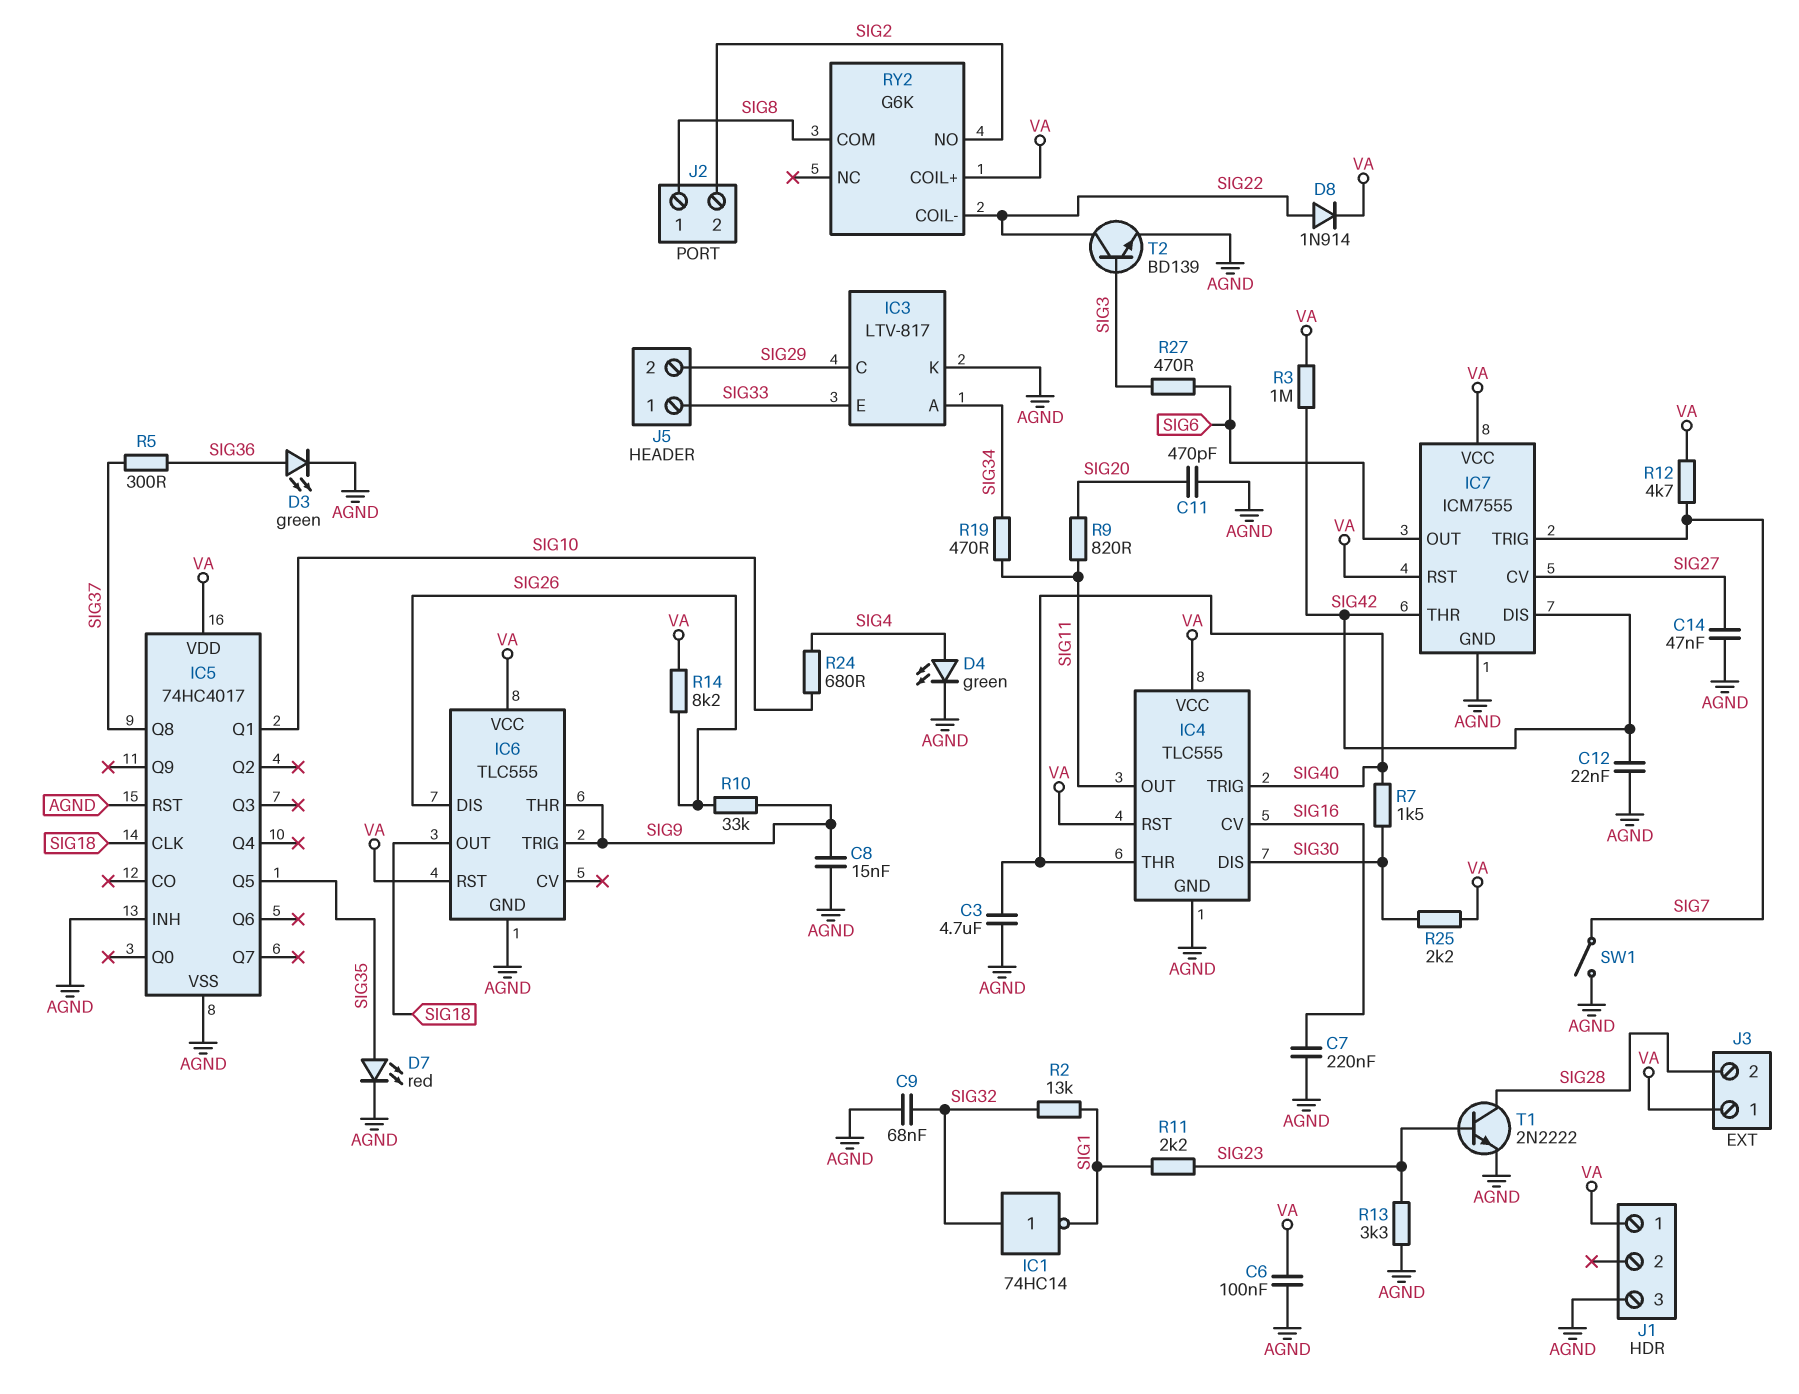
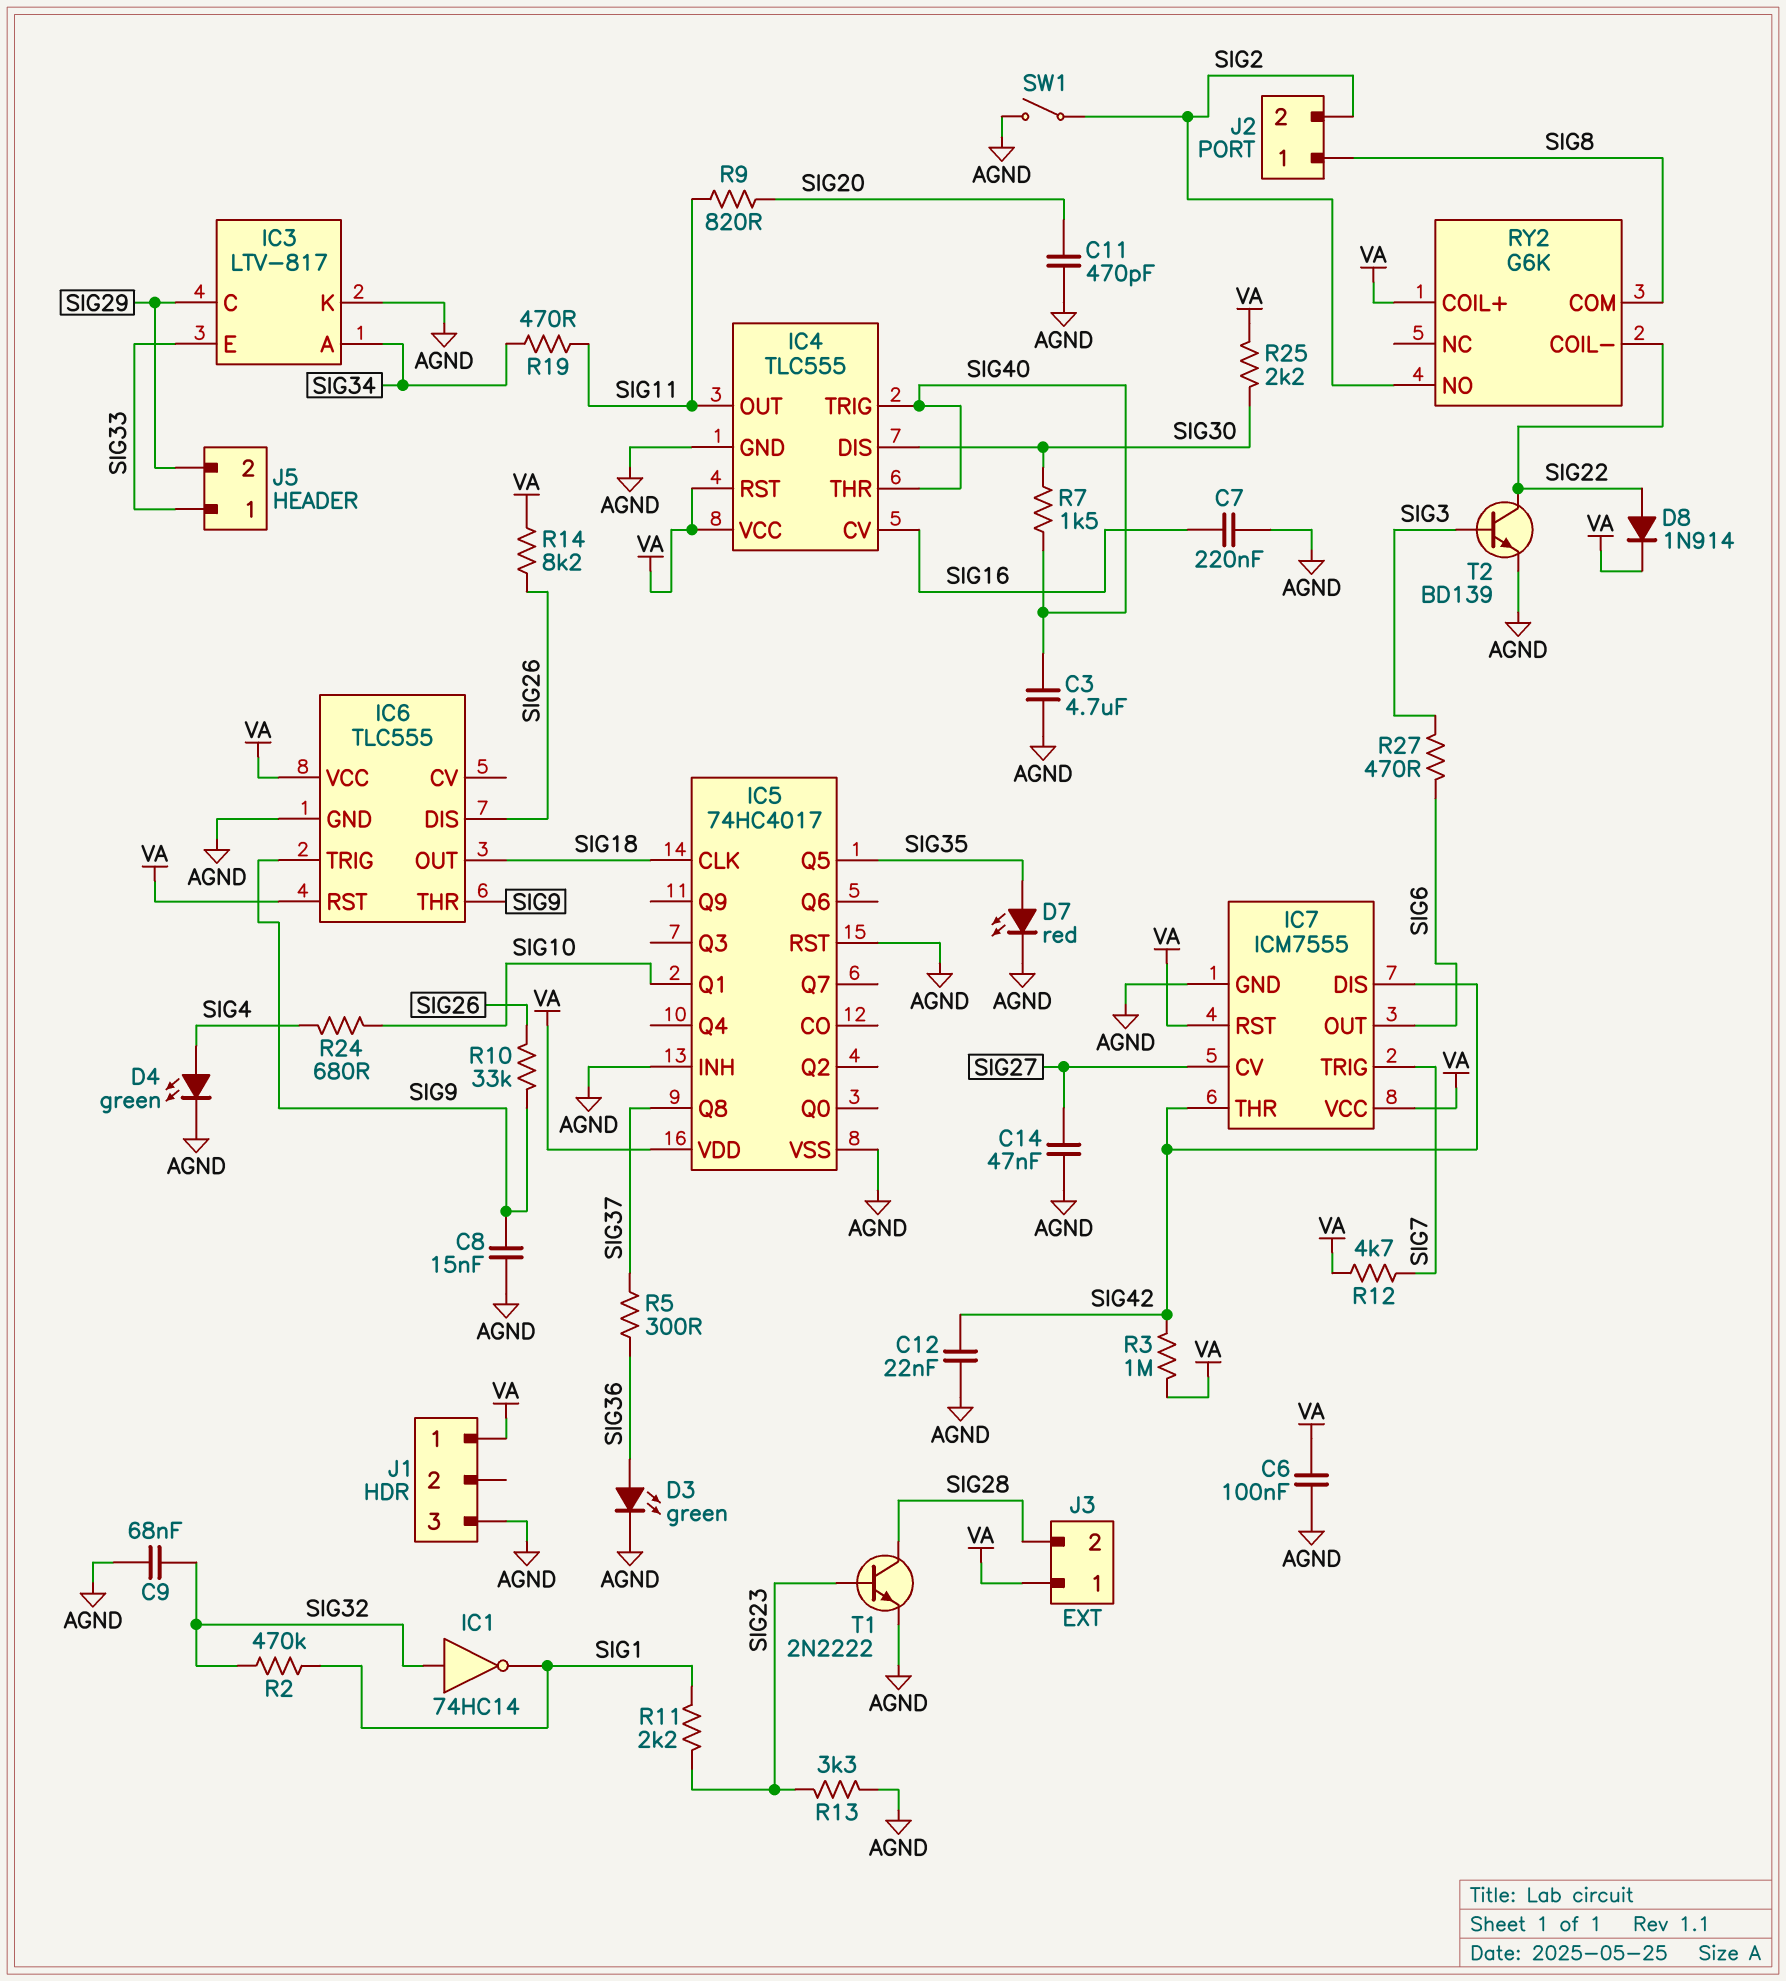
R2: 13k (SIG1, SIG32) -> 470k (SIG1, SIG32)
SW1: switch (AGND, SIG7) -> switch (AGND, SIG2)

